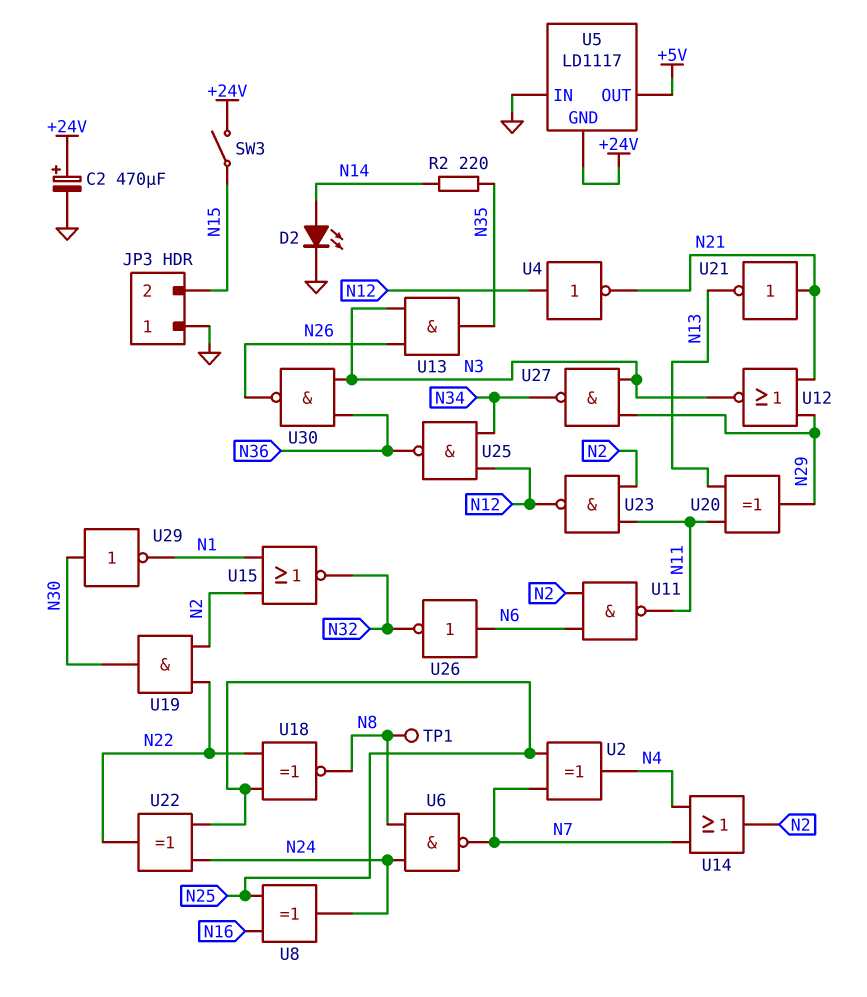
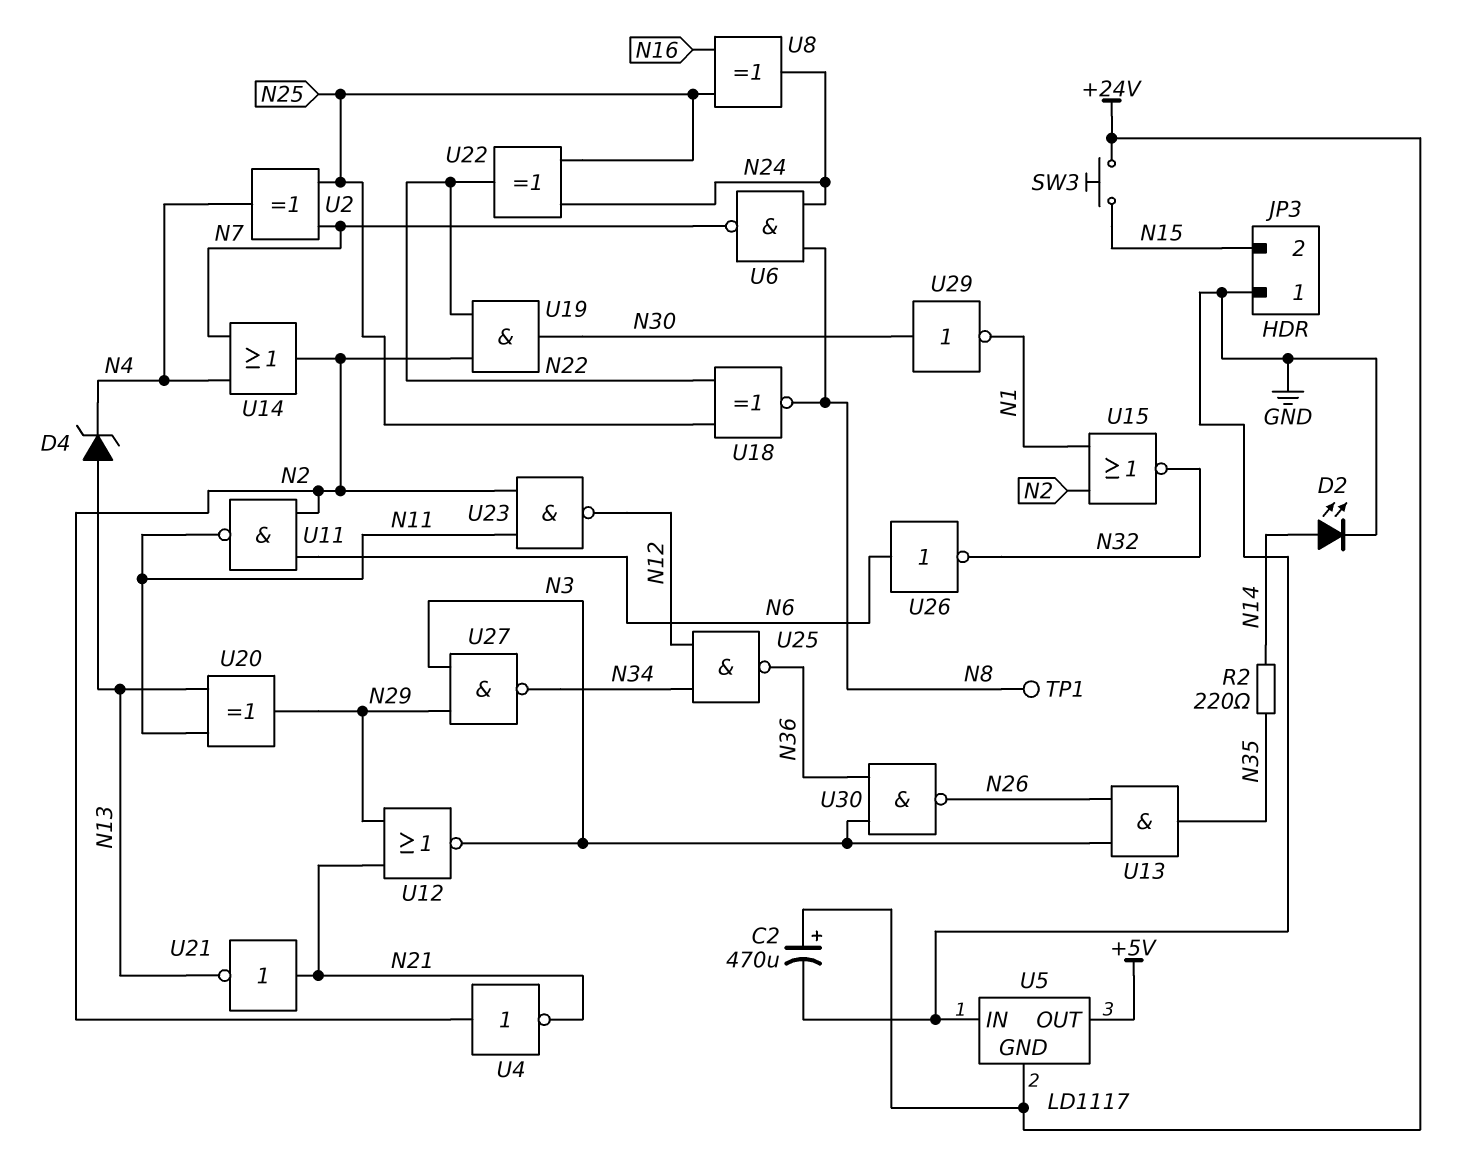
D4: none -> zener (A N13, K N4)
SW3: switch (+24V, N15) -> button (+24V, N15)
U4: NOT (in N12, out N21) -> NOT (in N2, out N21)

